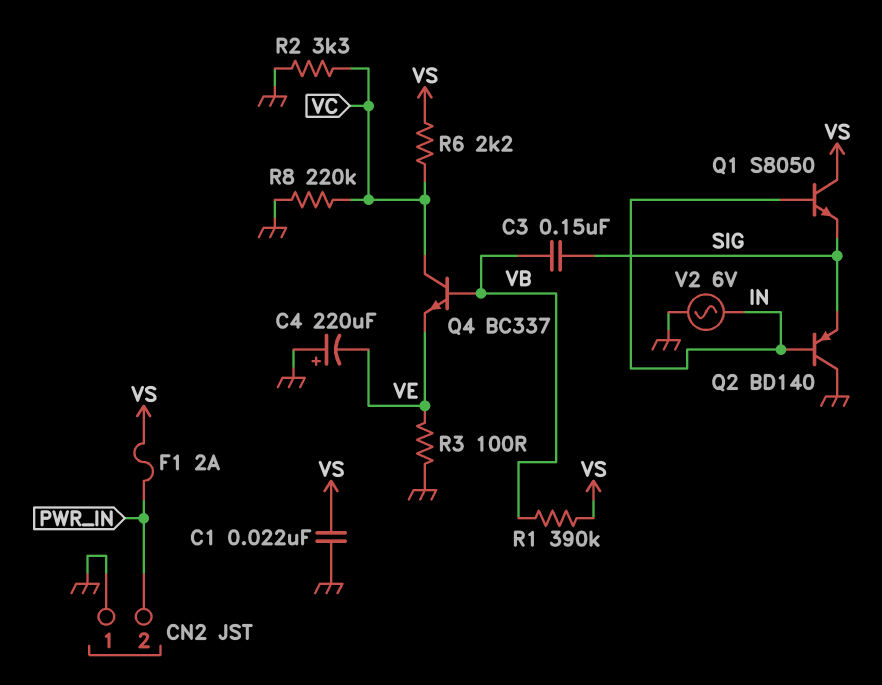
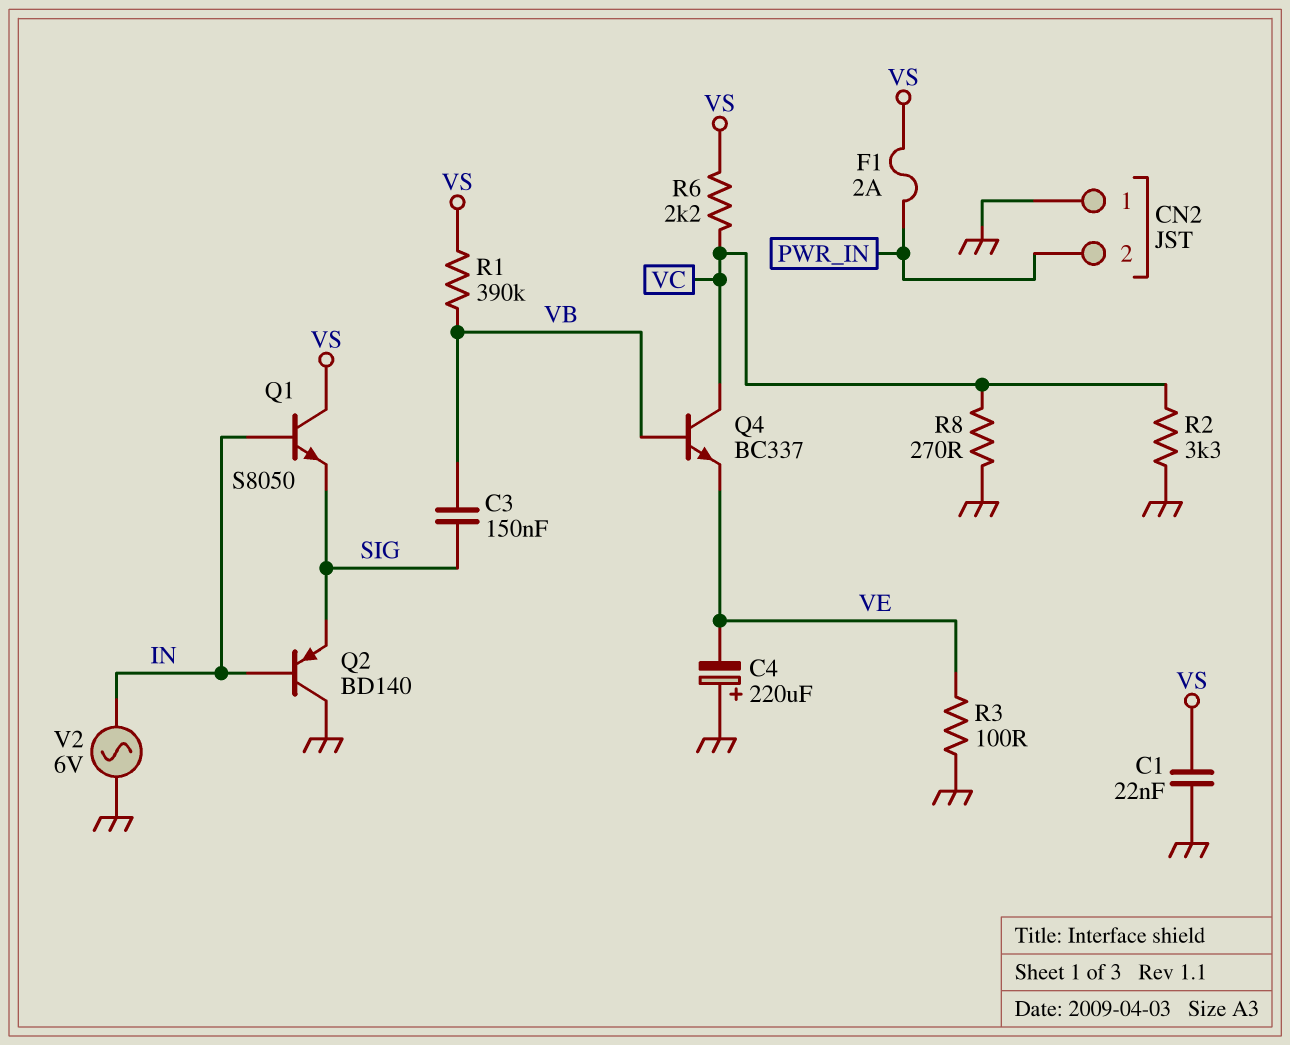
R8: 220k (GND, VC) -> 270 (GND, VC)

